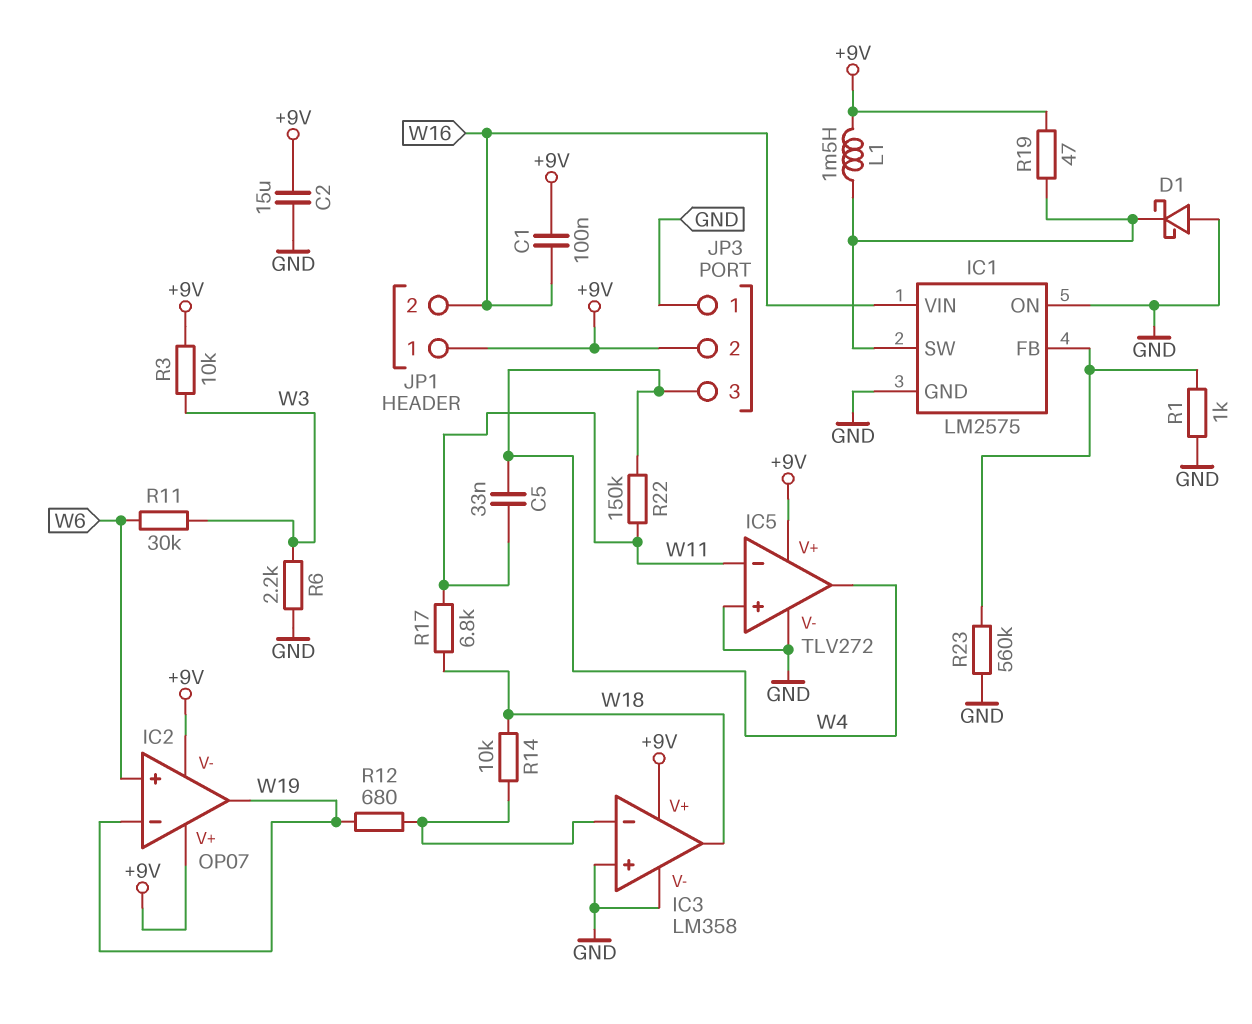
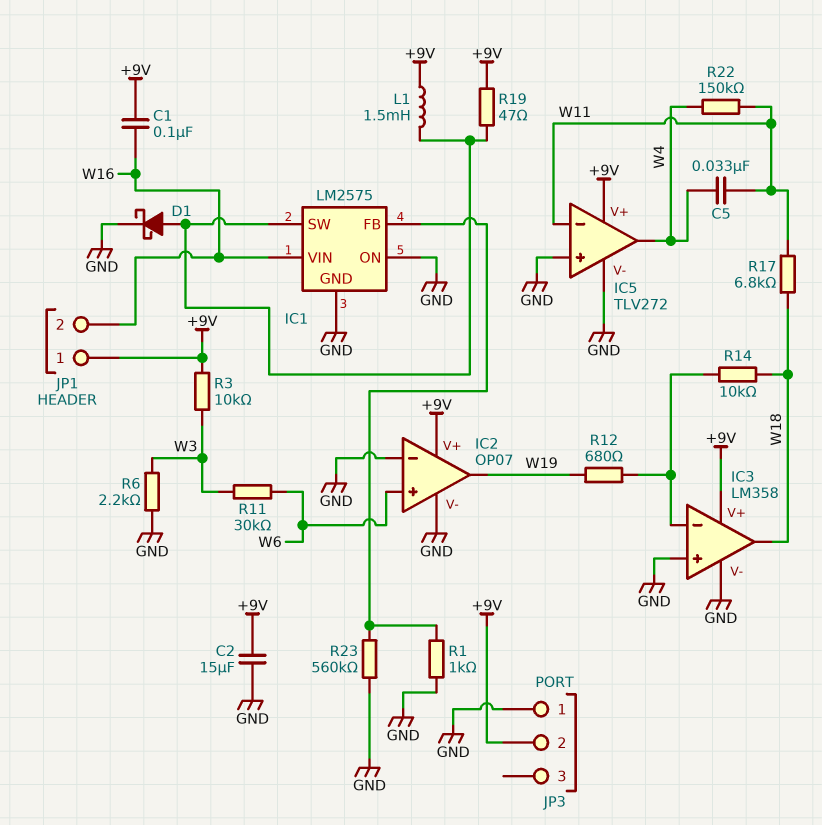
D1: schottky (A GND, K IC1/SW) -> schottky (A IC1/SW, K GND)
IC2 pin V-: +9V -> GND
IC2 pin in-: W19 -> GND
JP3 pin 3: W4 -> none

